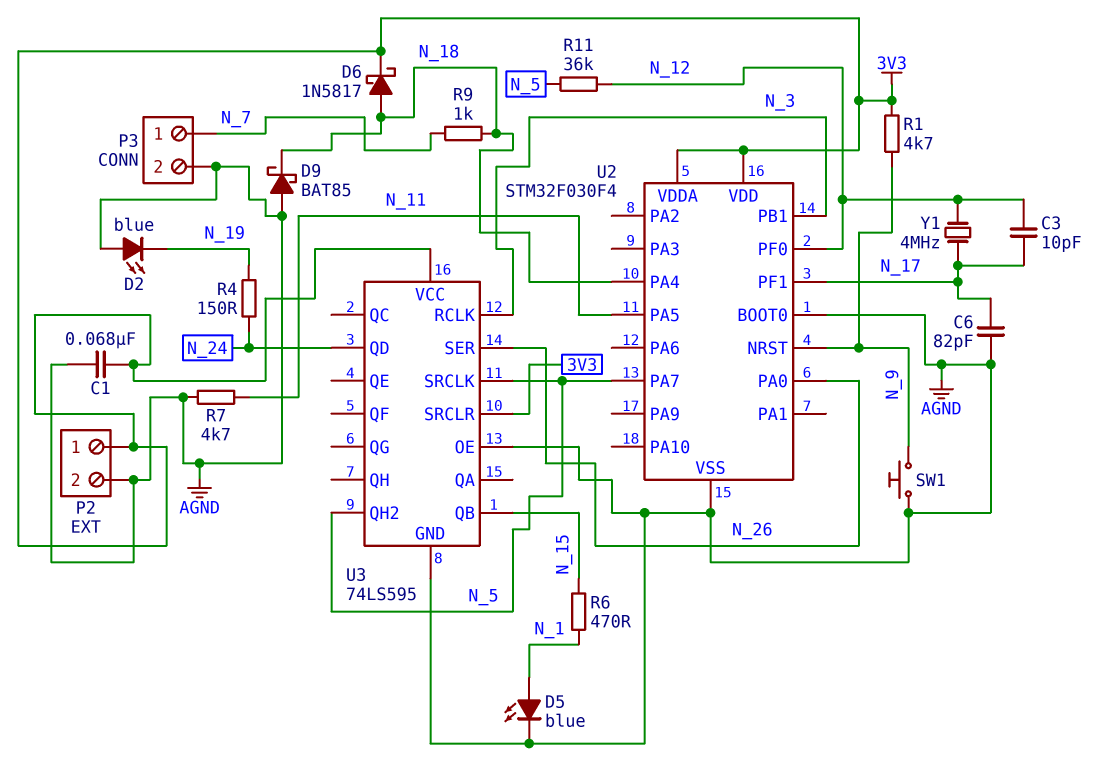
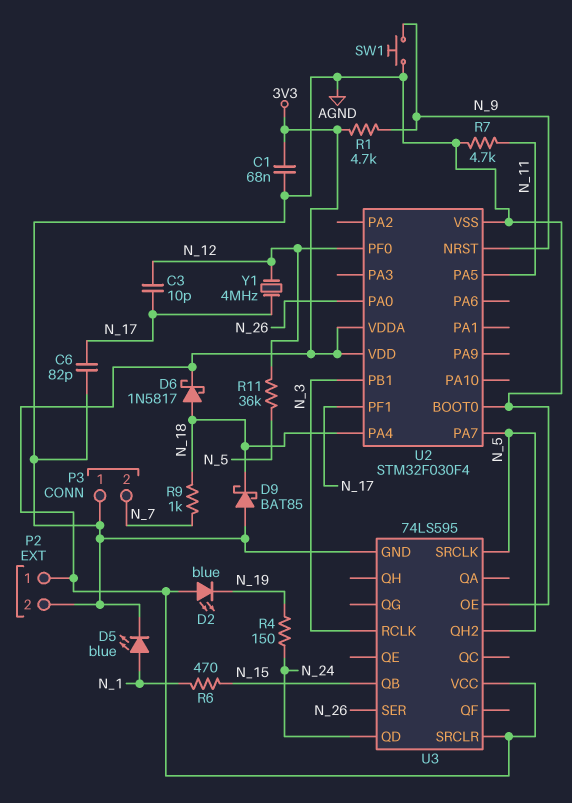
D2: LED blue (A AGND, K N_19) -> LED blue (A 3V3, K N_19)
P3 pin 1: N_7 -> AGND
P3 pin 2: AGND -> N_7

